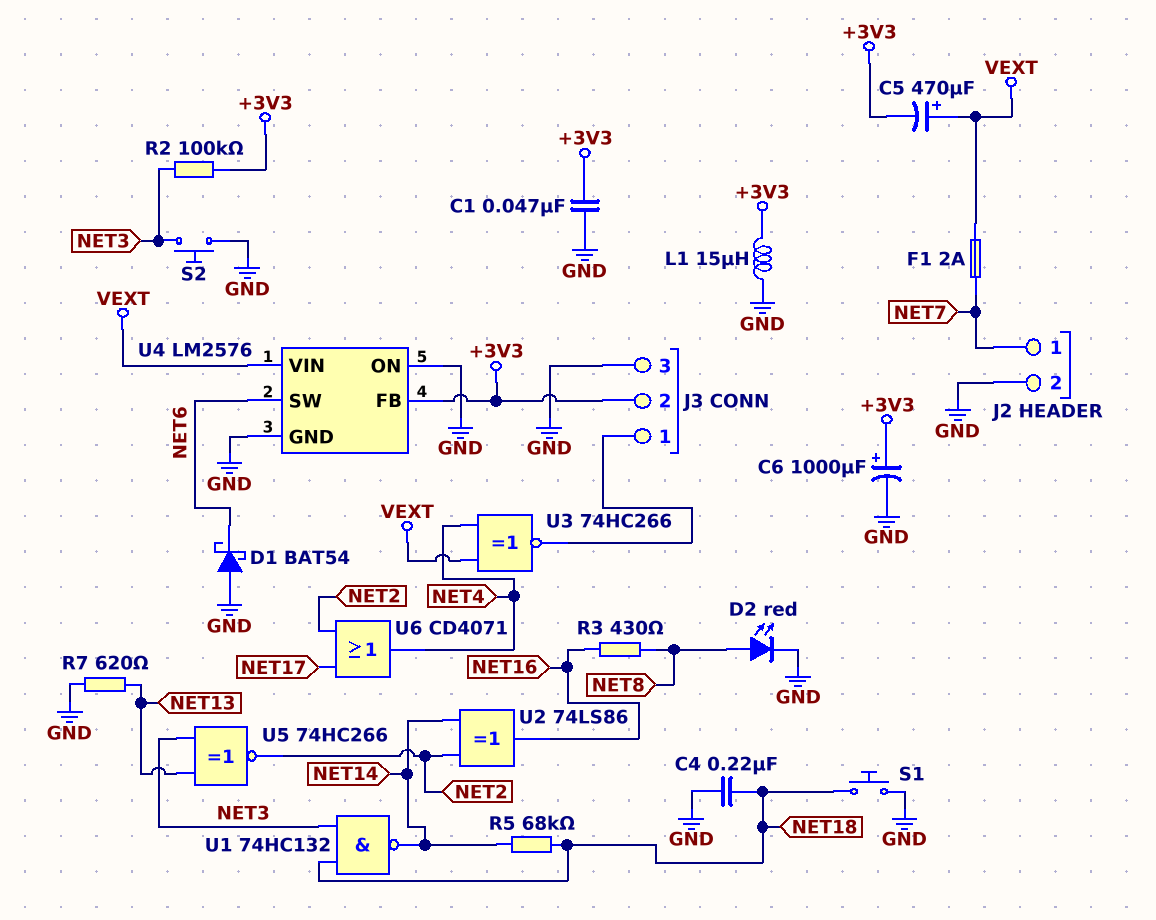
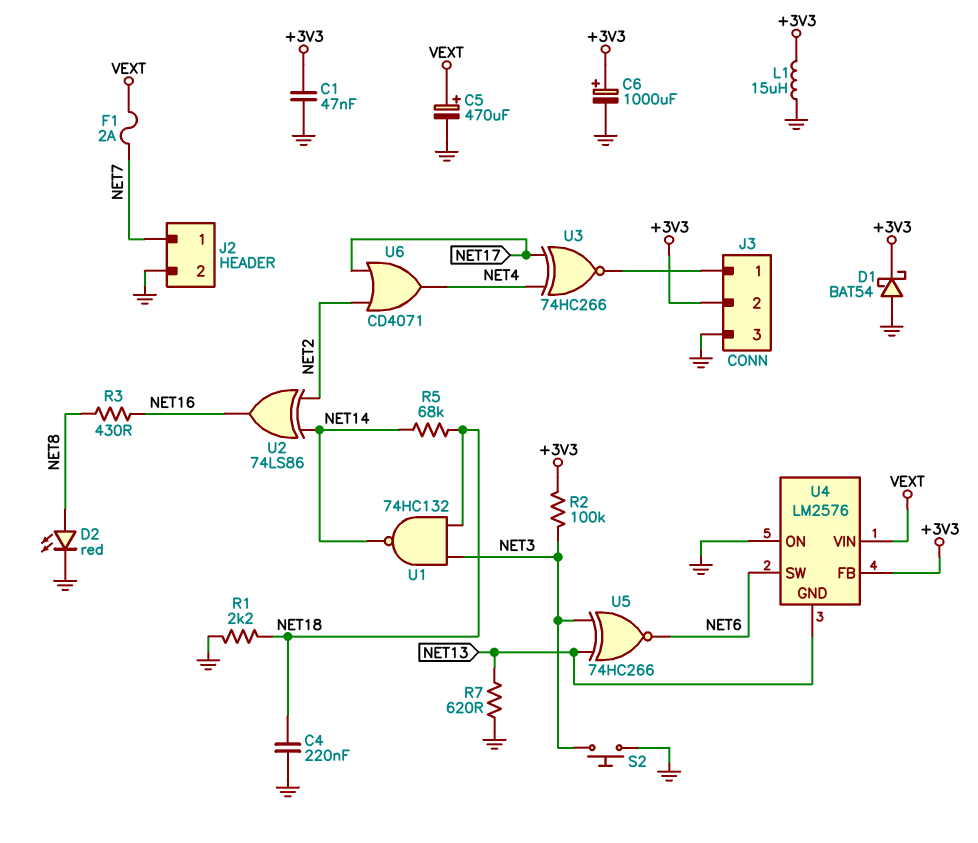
C5: 470uF (plus VEXT, minus +3V3) -> 470uF (plus VEXT, minus GND)
D1: schottky BAT54 (A GND, K NET6) -> schottky BAT54 (A GND, K +3V3)
R1: none -> 2.2k (GND, NET18)
S1: button (GND, NET18) -> none
U3: XNOR 74HC266 (in NET4, in VEXT, out J3/1) -> XNOR 74HC266 (in NET4, in NET17, out J3/1)
U4 pin GND: GND -> NET13
U5: XNOR 74HC266 (in NET3, in NET13, out NET2) -> XNOR 74HC266 (in NET3, in NET13, out NET6)

